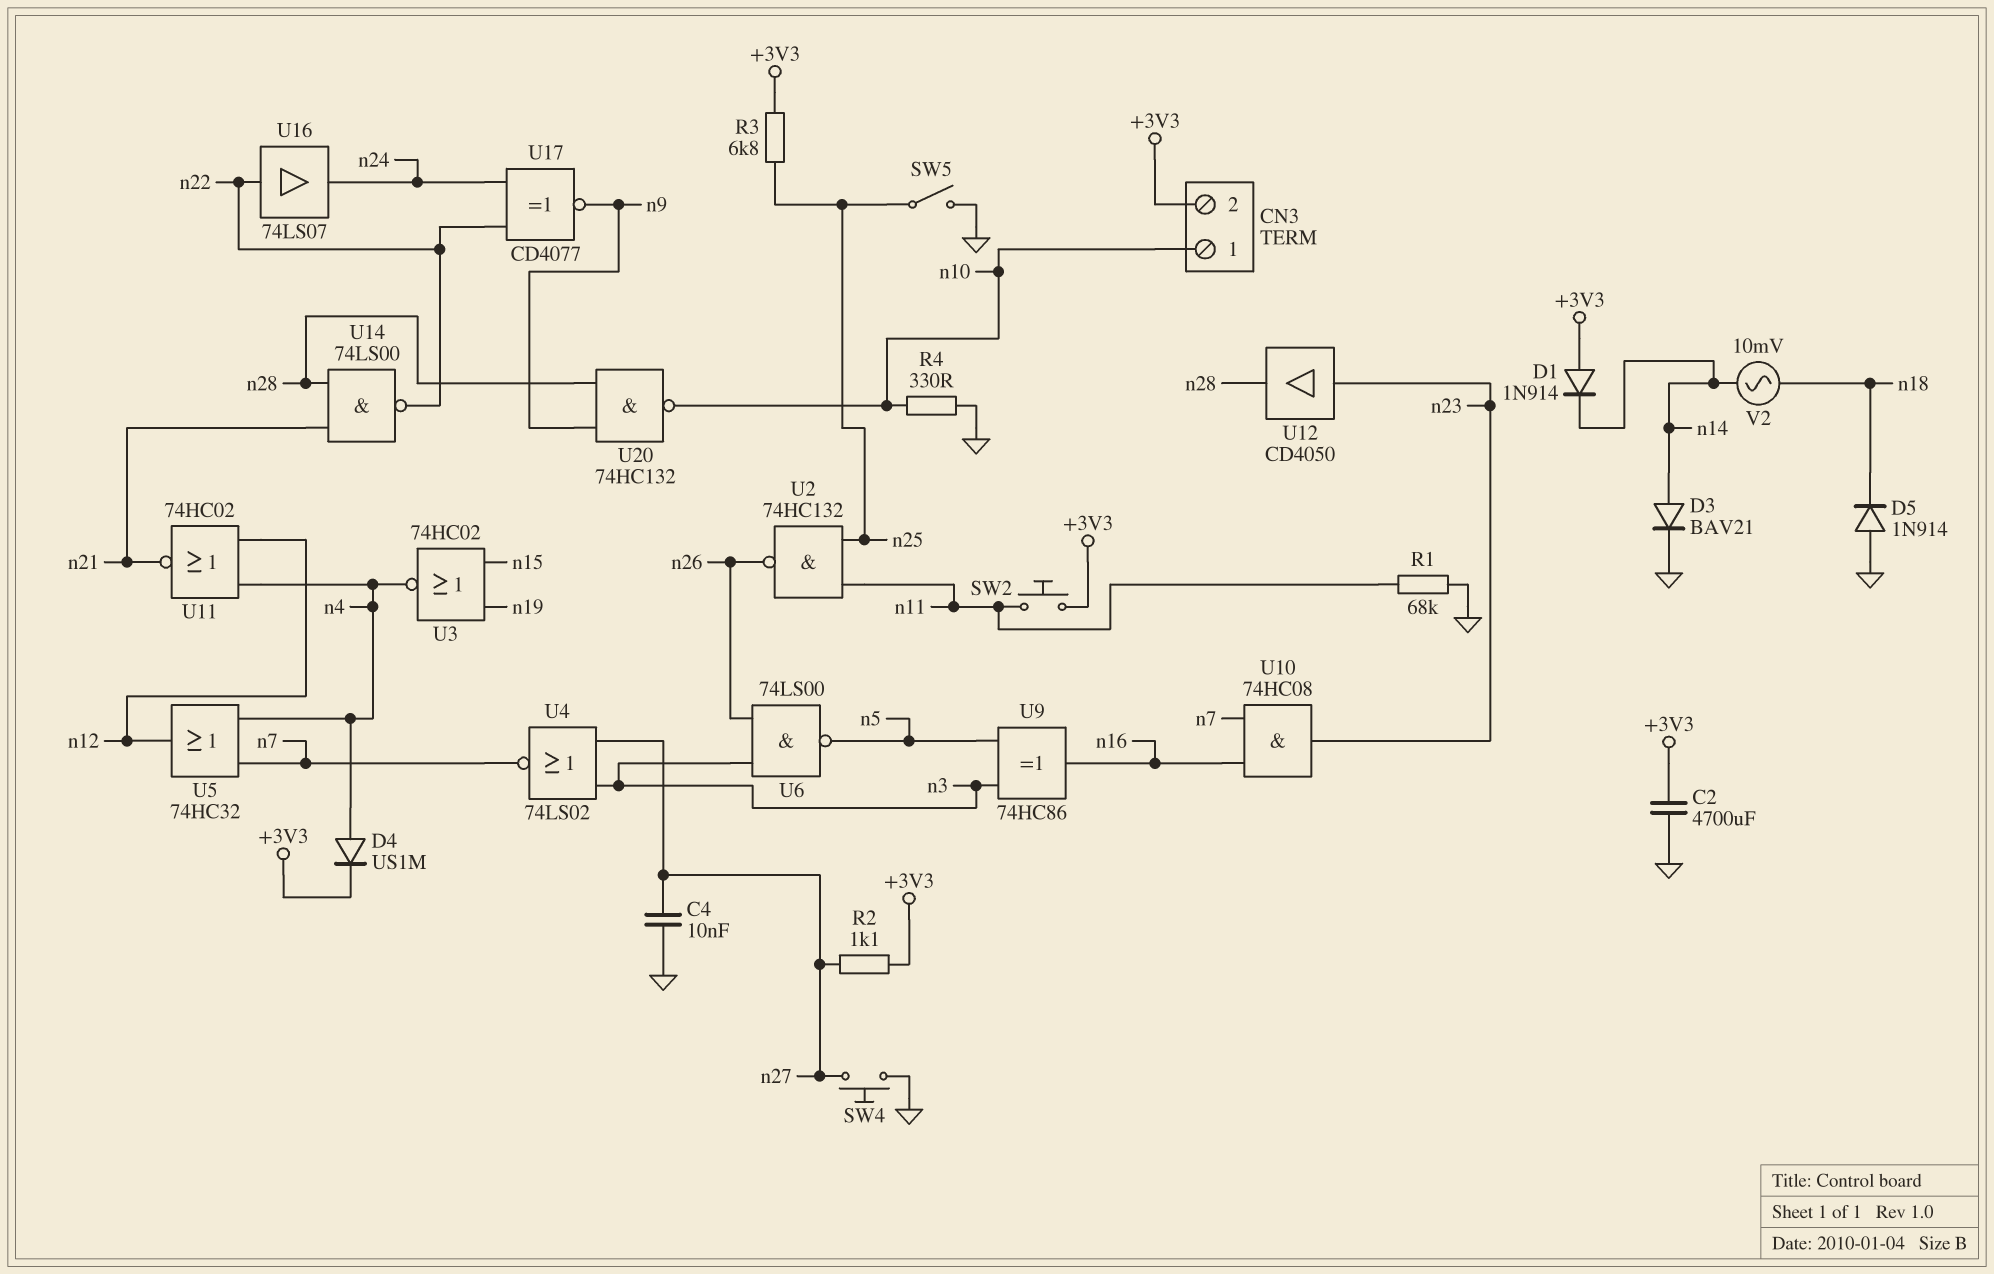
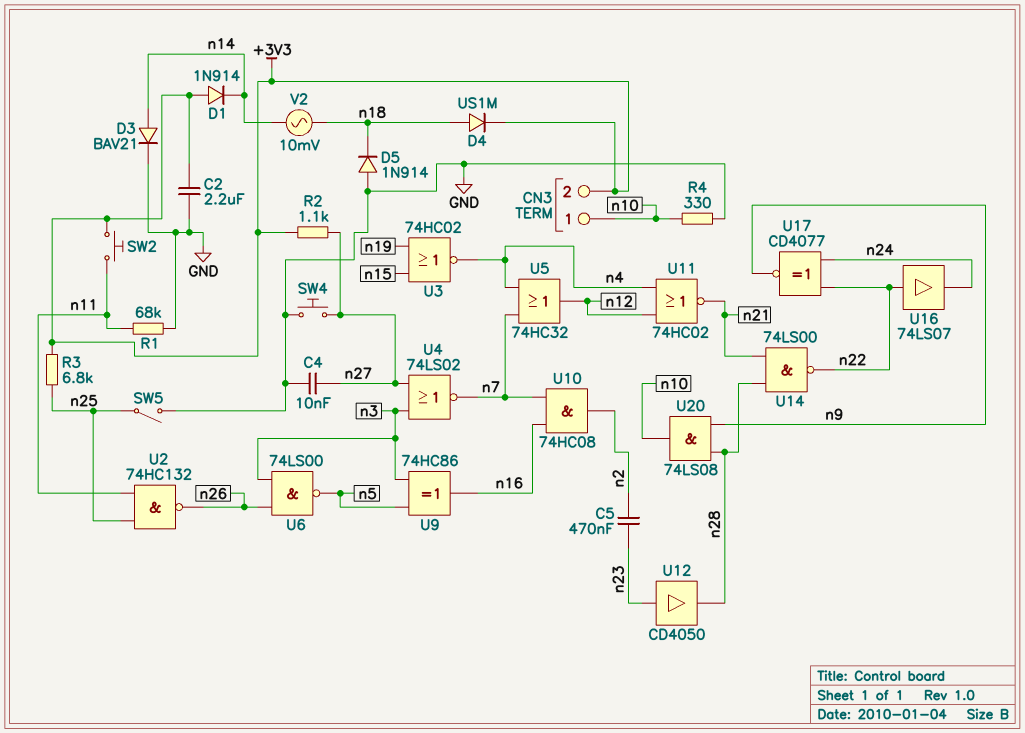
C2: 4700uF (+3V3, GND) -> 2.2uF (+3V3, GND)
C5: none -> 470nF (n2, n23)
D4: diode US1M (A n4, K +3V3) -> diode US1M (A n18, K +3V3)
U10: AND 74HC08 (in n7, in n16, out n23) -> AND 74HC08 (in n7, in n16, out n2)
U20: NAND 74HC132 (in n9, in n28, out n10) -> AND 74LS08 (in n9, in n28, out n10)

